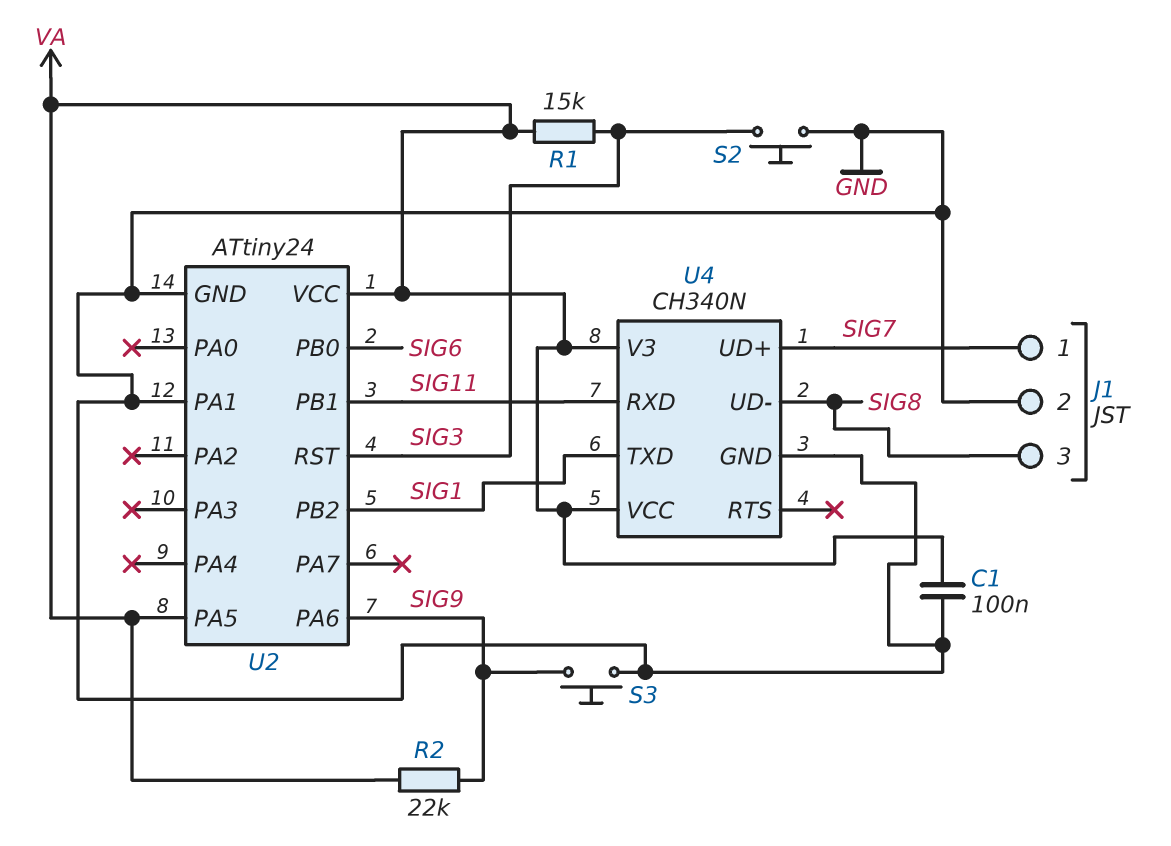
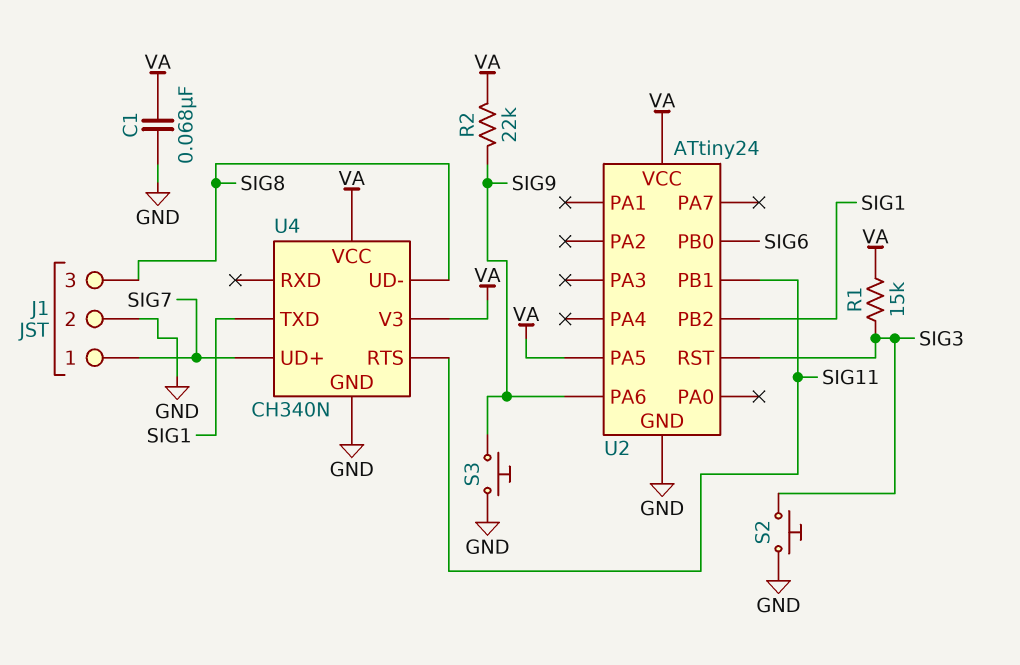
C1: 100nF (GND, VA) -> 68nF (GND, VA)
U2 pin PA1: GND -> none
U4 pin RTS: none -> SIG11
U4 pin RXD: SIG11 -> none

